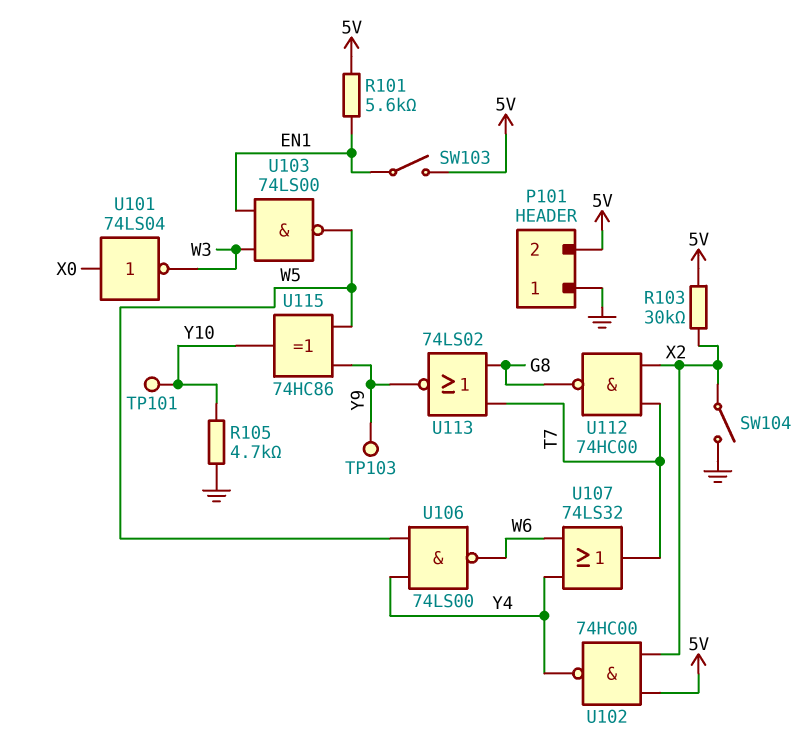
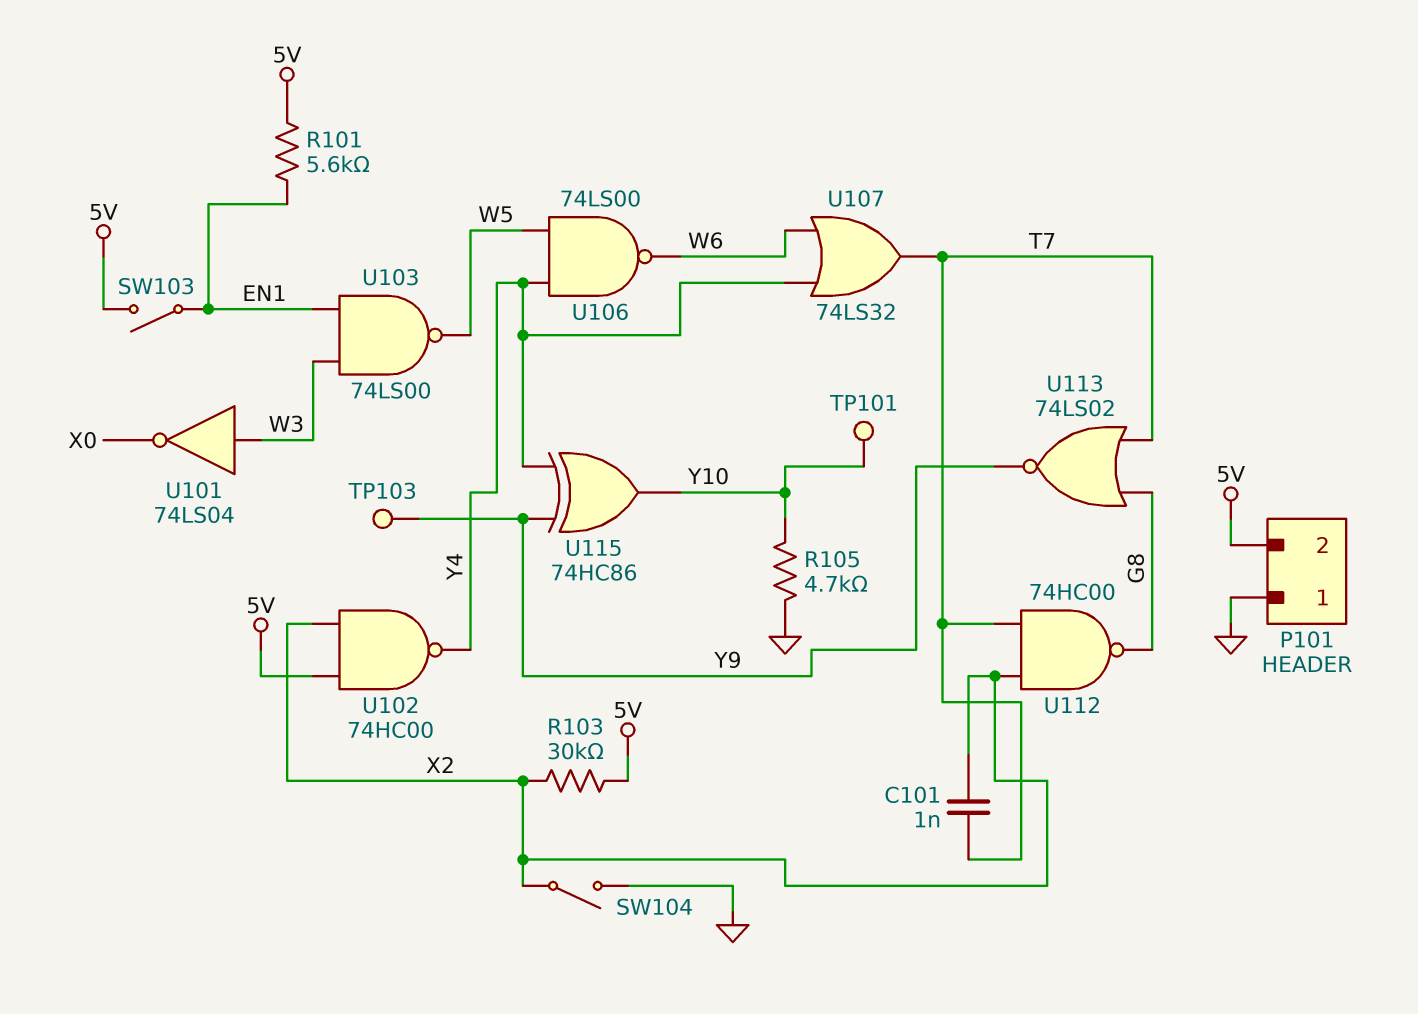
C101: none -> 1nF (T7, X2)
U101: NOT 74LS04 (in X0, out W3) -> NOT 74LS04 (in W3, out X0)
U115: XOR 74HC86 (in W5, in Y9, out Y10) -> XOR 74HC86 (in Y4, in Y9, out Y10)

